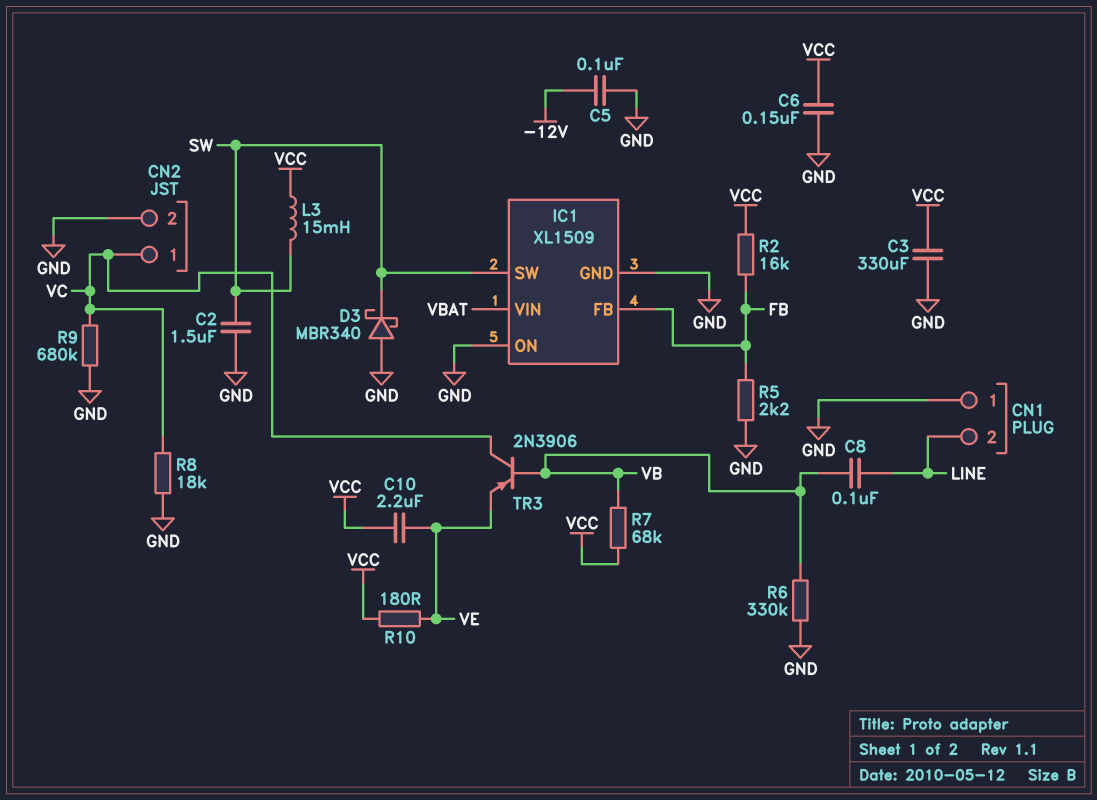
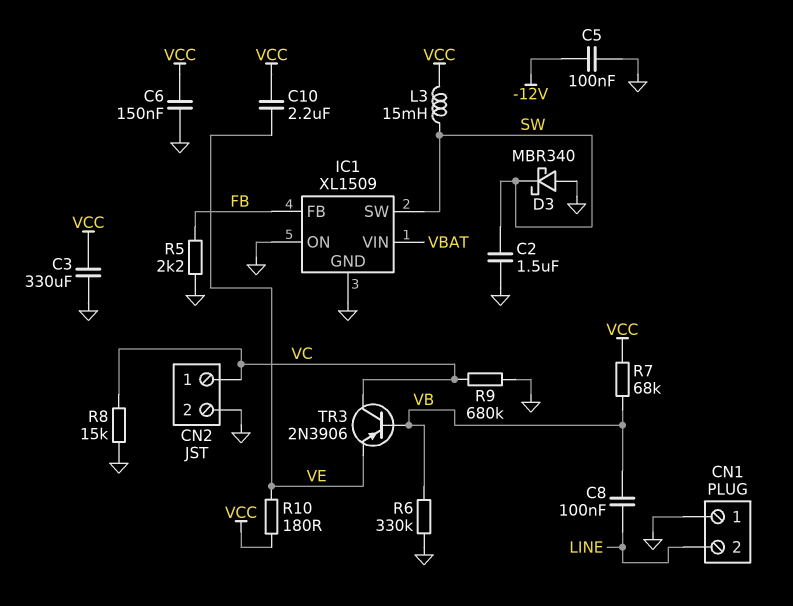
R2: 16k (FB, VCC) -> none
R8: 18k (GND, VC) -> 15k (GND, VC)

